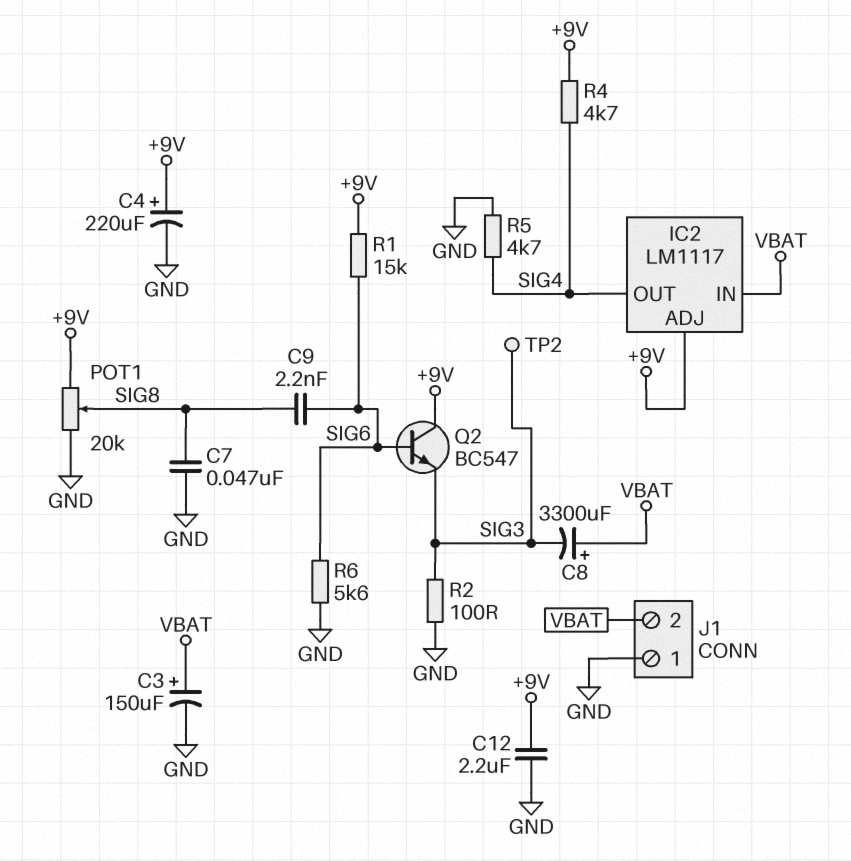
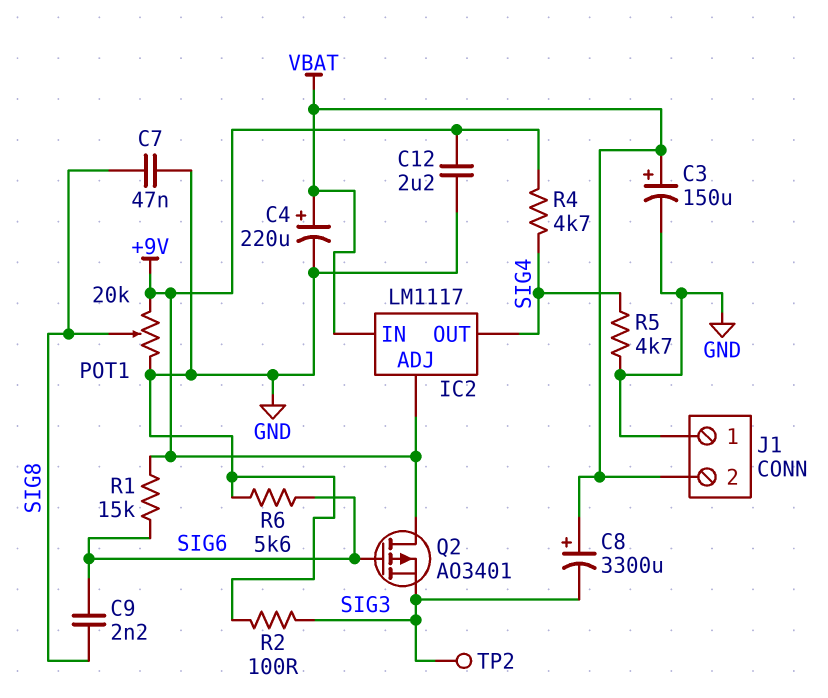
C4: 220uF (plus +9V, minus GND) -> 220uF (plus VBAT, minus GND)
Q2: NPN BC547 (B SIG6, C +9V, E SIG3) -> PMOS AO3401 (G SIG6, D +9V, S SIG3)

